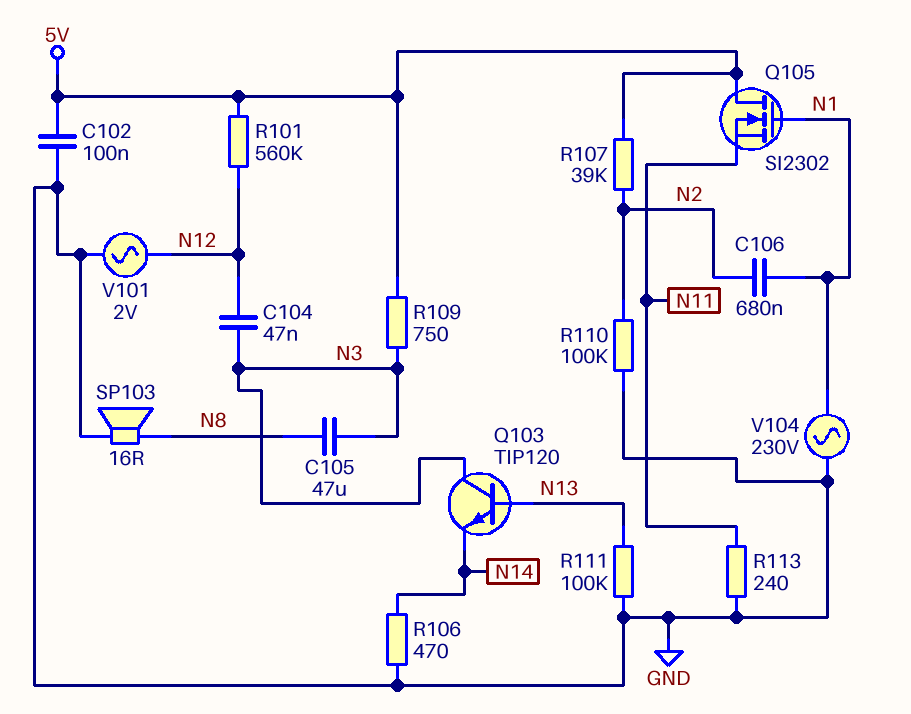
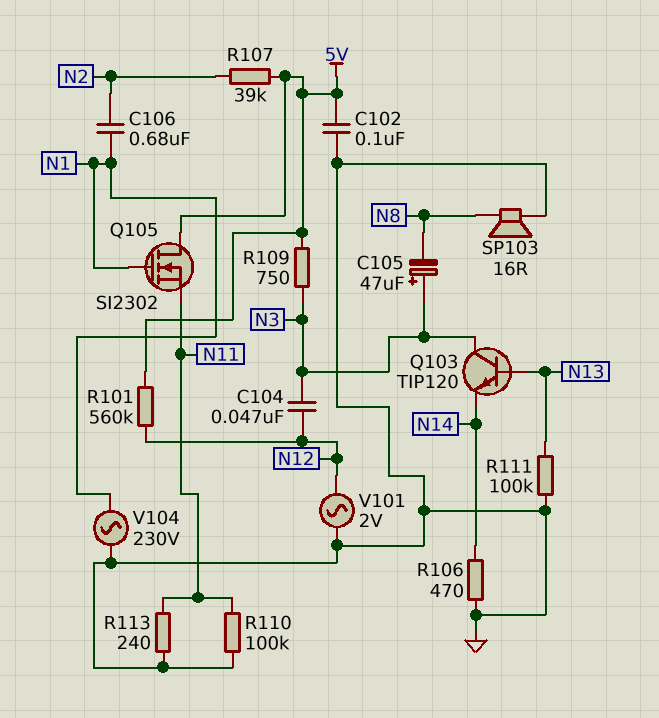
C105: 47uF (N3, N8) -> 47uF (plus N3, minus N8)
R110: 100k (GND, N2) -> 100k (GND, N11)

